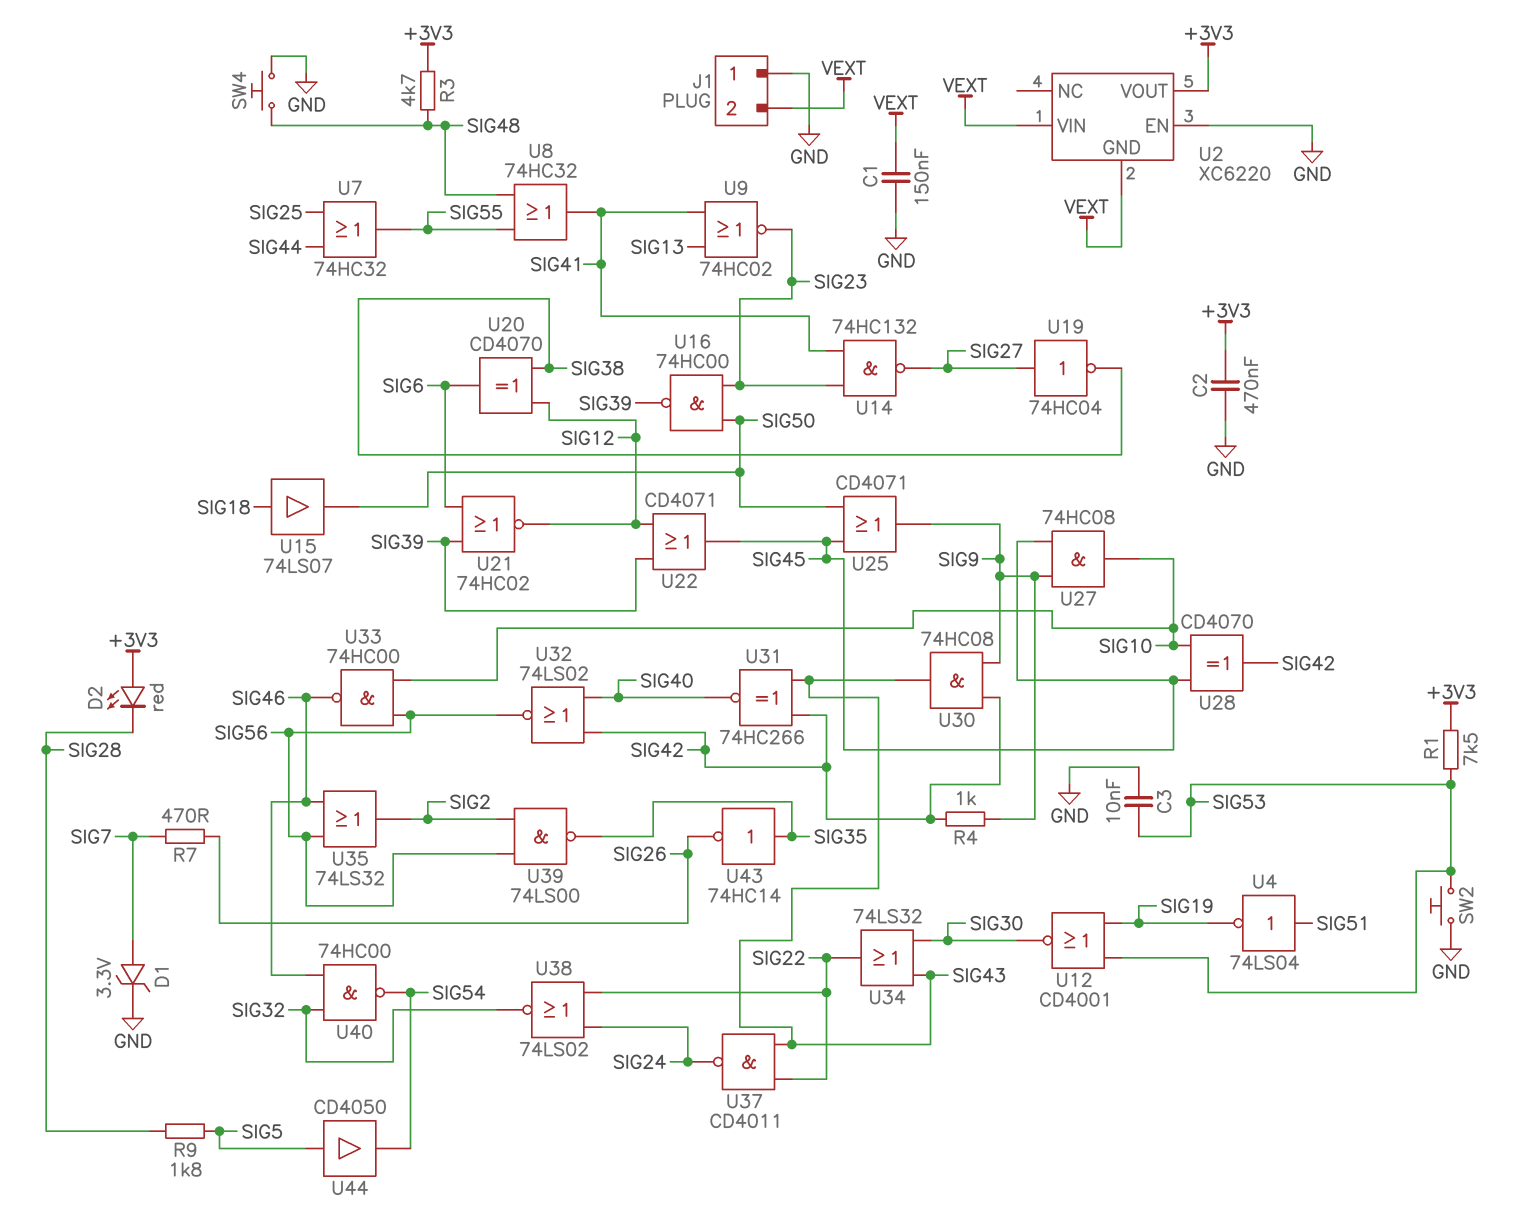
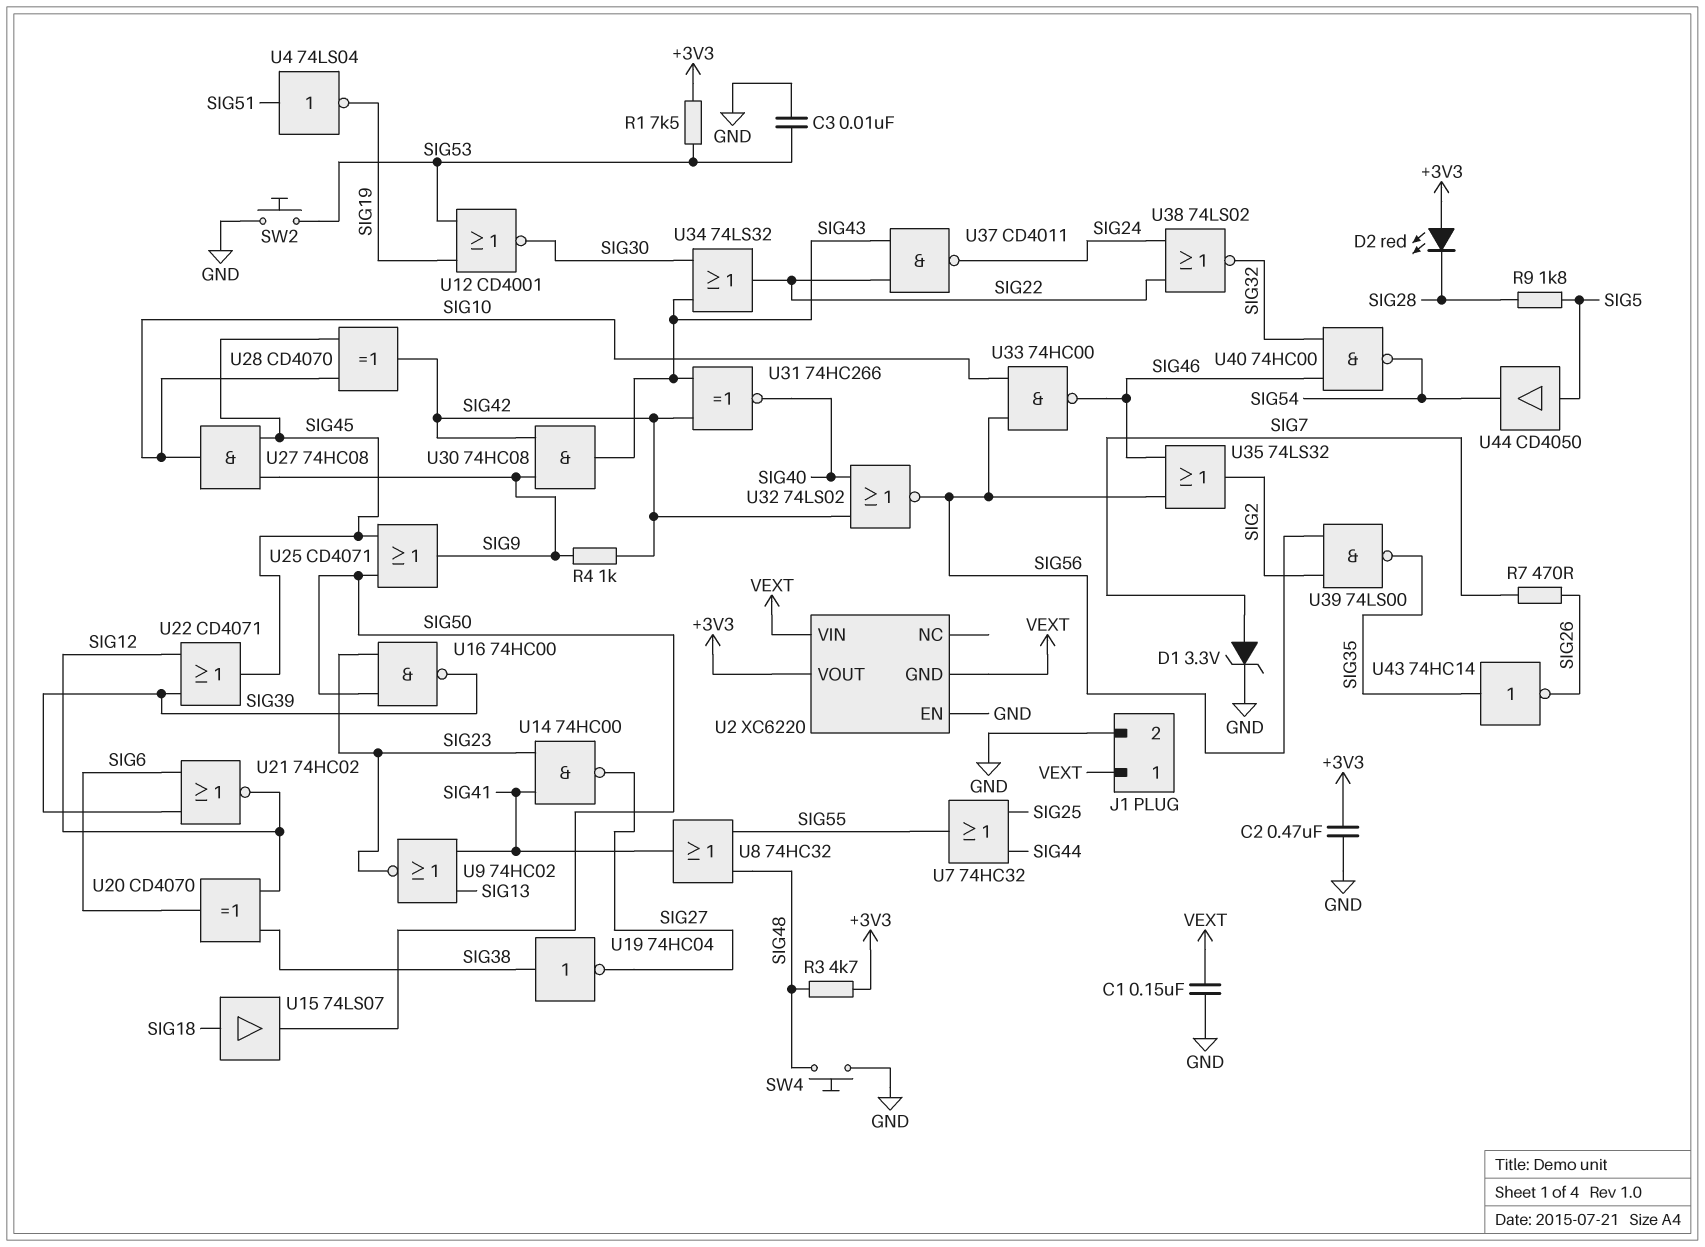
J1 pin 1: GND -> VEXT
J1 pin 2: VEXT -> GND
U14: NAND 74HC132 (in SIG23, in SIG41, out SIG27) -> NAND 74HC00 (in SIG23, in SIG41, out SIG27)
U19: NOT 74HC04 (in SIG27, out SIG38) -> NOT 74HC04 (in SIG38, out SIG27)

